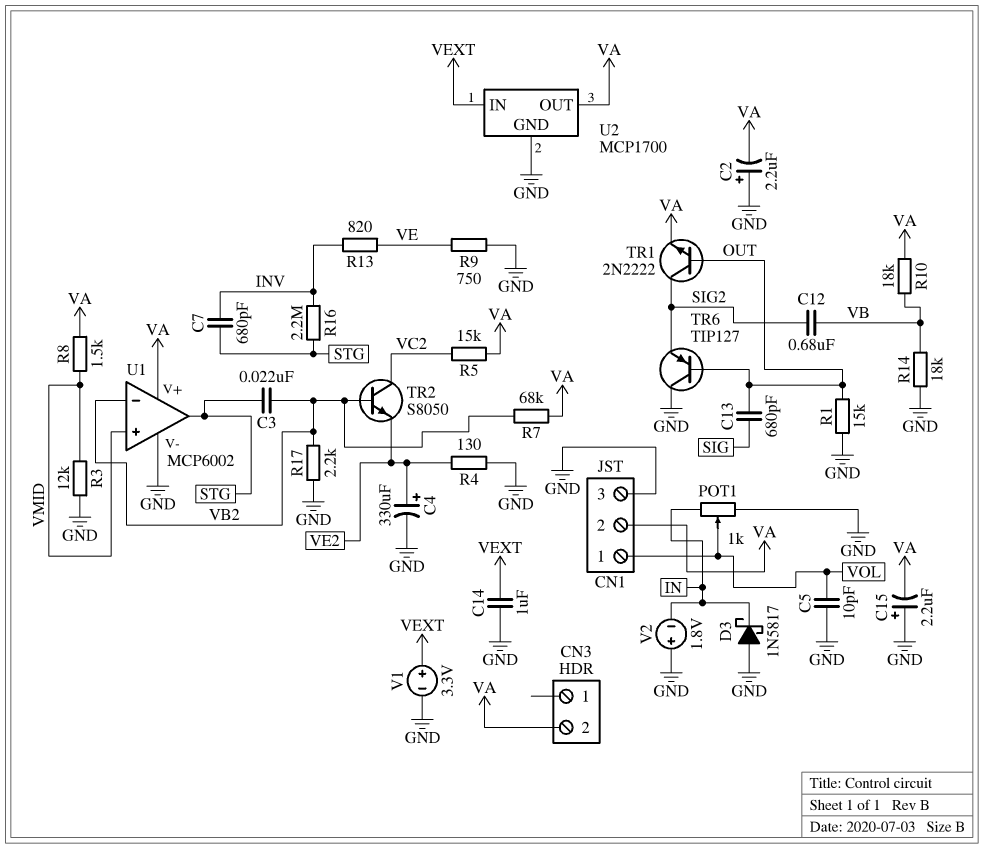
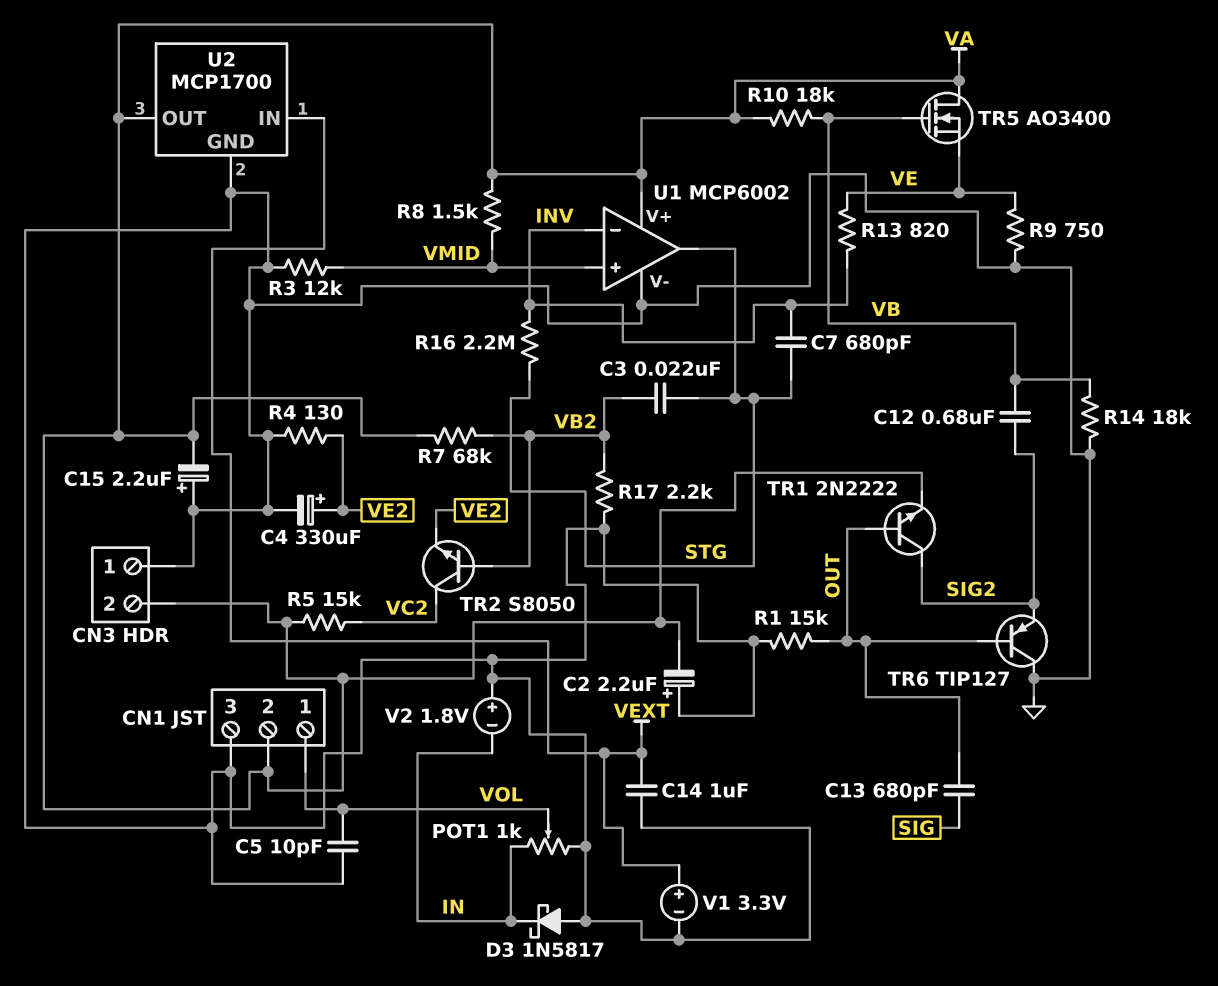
CN3 pin 1: none -> GND
TR5: none -> NMOS AO3400 (G VB, D VA, S VE)
U1 pin in-: VB2 -> INV

